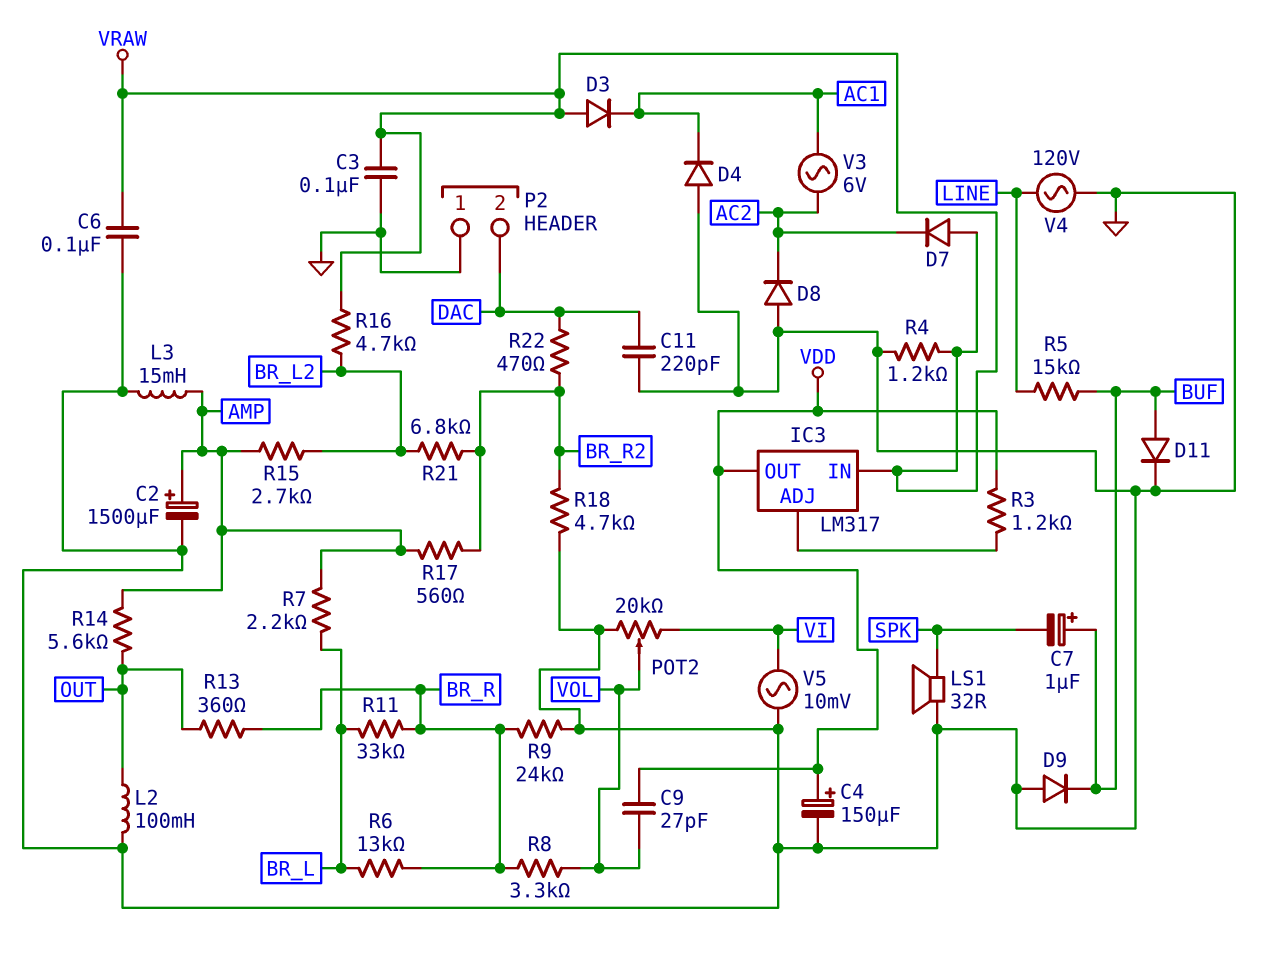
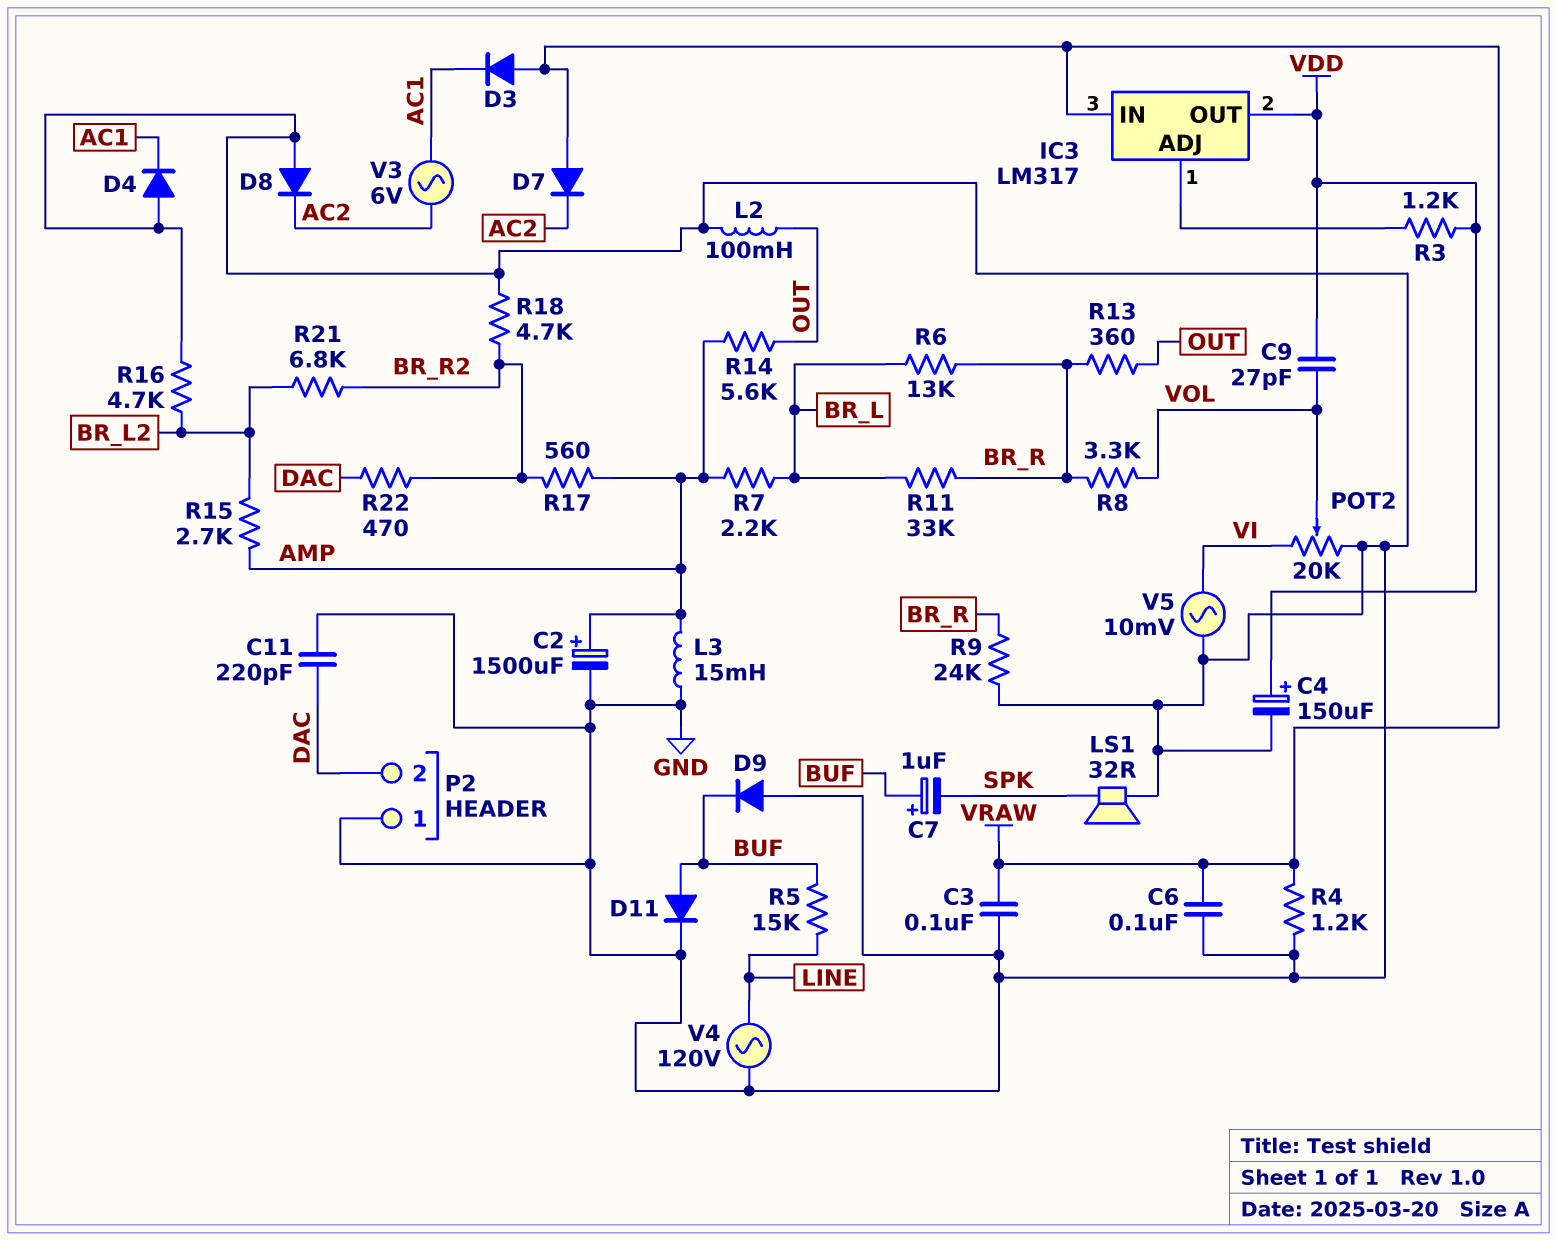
R16: 4.7k (BR_L2, VRAW) -> 4.7k (BR_L2, GND)

